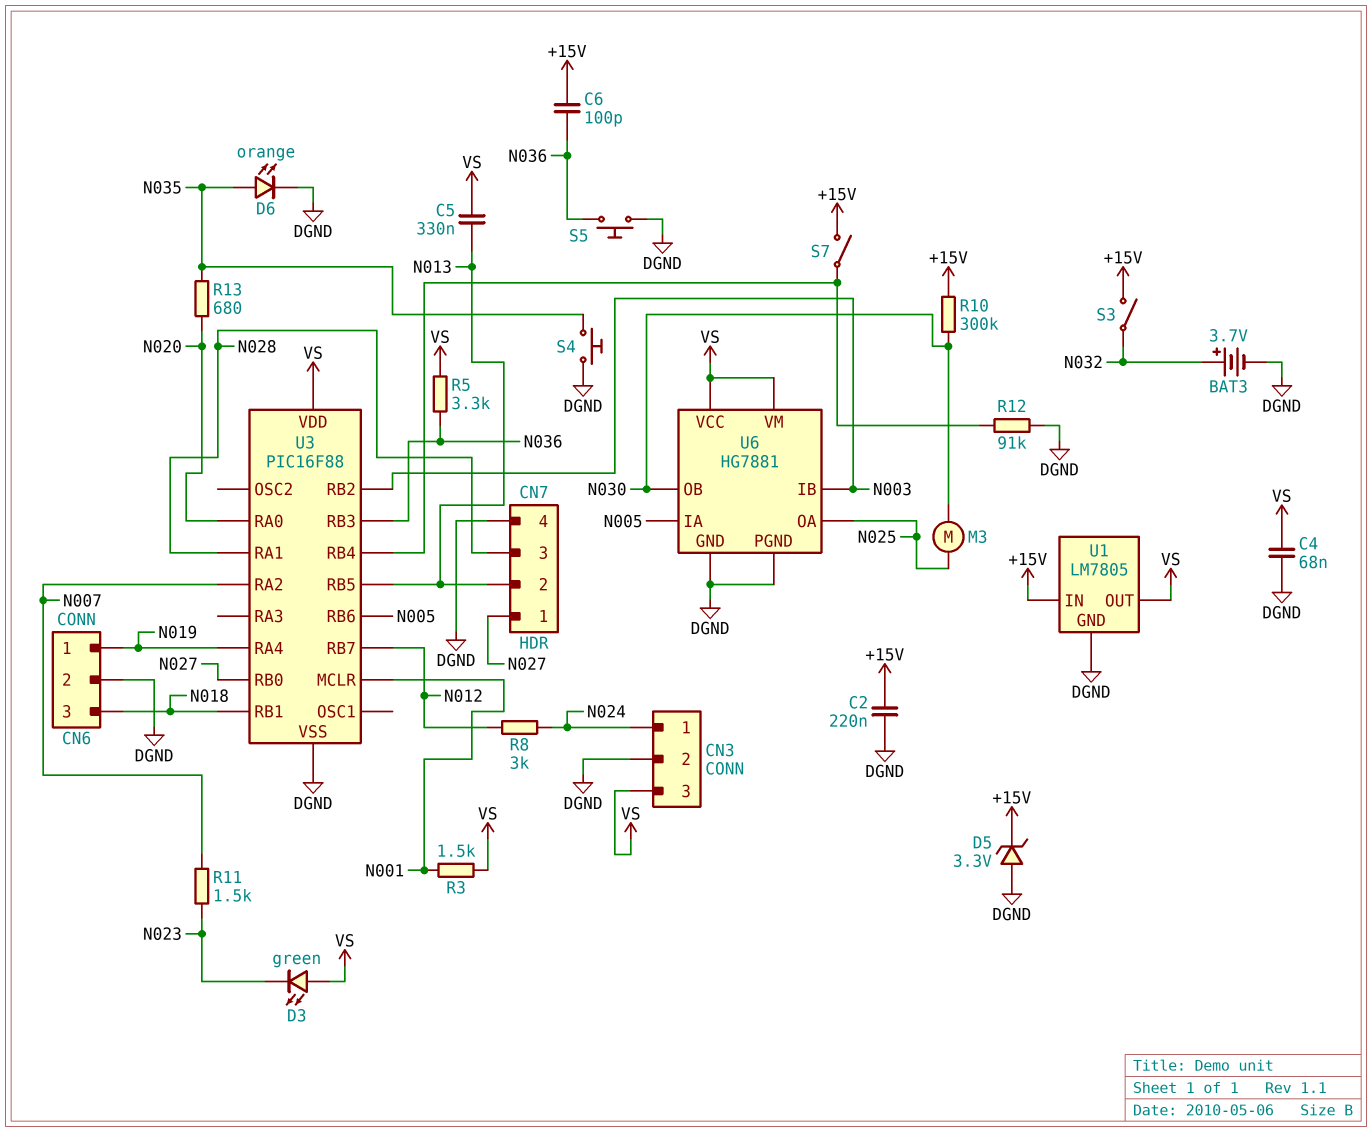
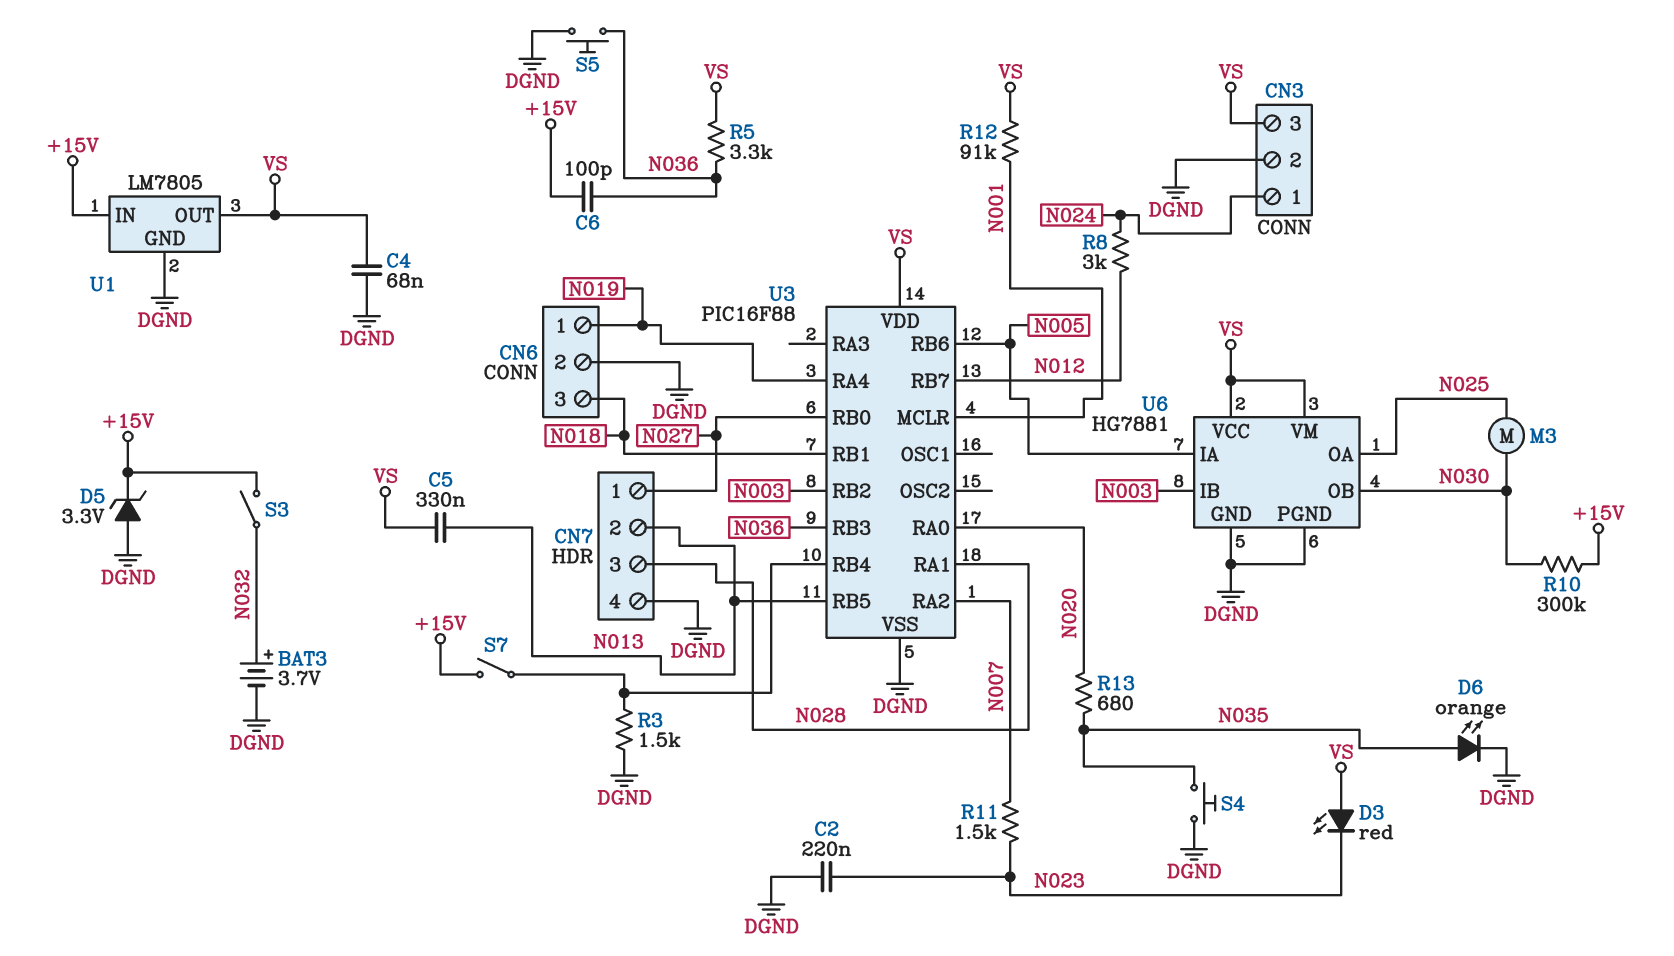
C2: 220nF (+15V, DGND) -> 220nF (DGND, N023)
D3: LED green (A VS, K N023) -> LED red (A VS, K N023)
R3: 1.5k (N001, VS) -> 1.5k (DGND, U3/RB4)
R12: 91k (DGND, U3/RB4) -> 91k (N001, VS)

